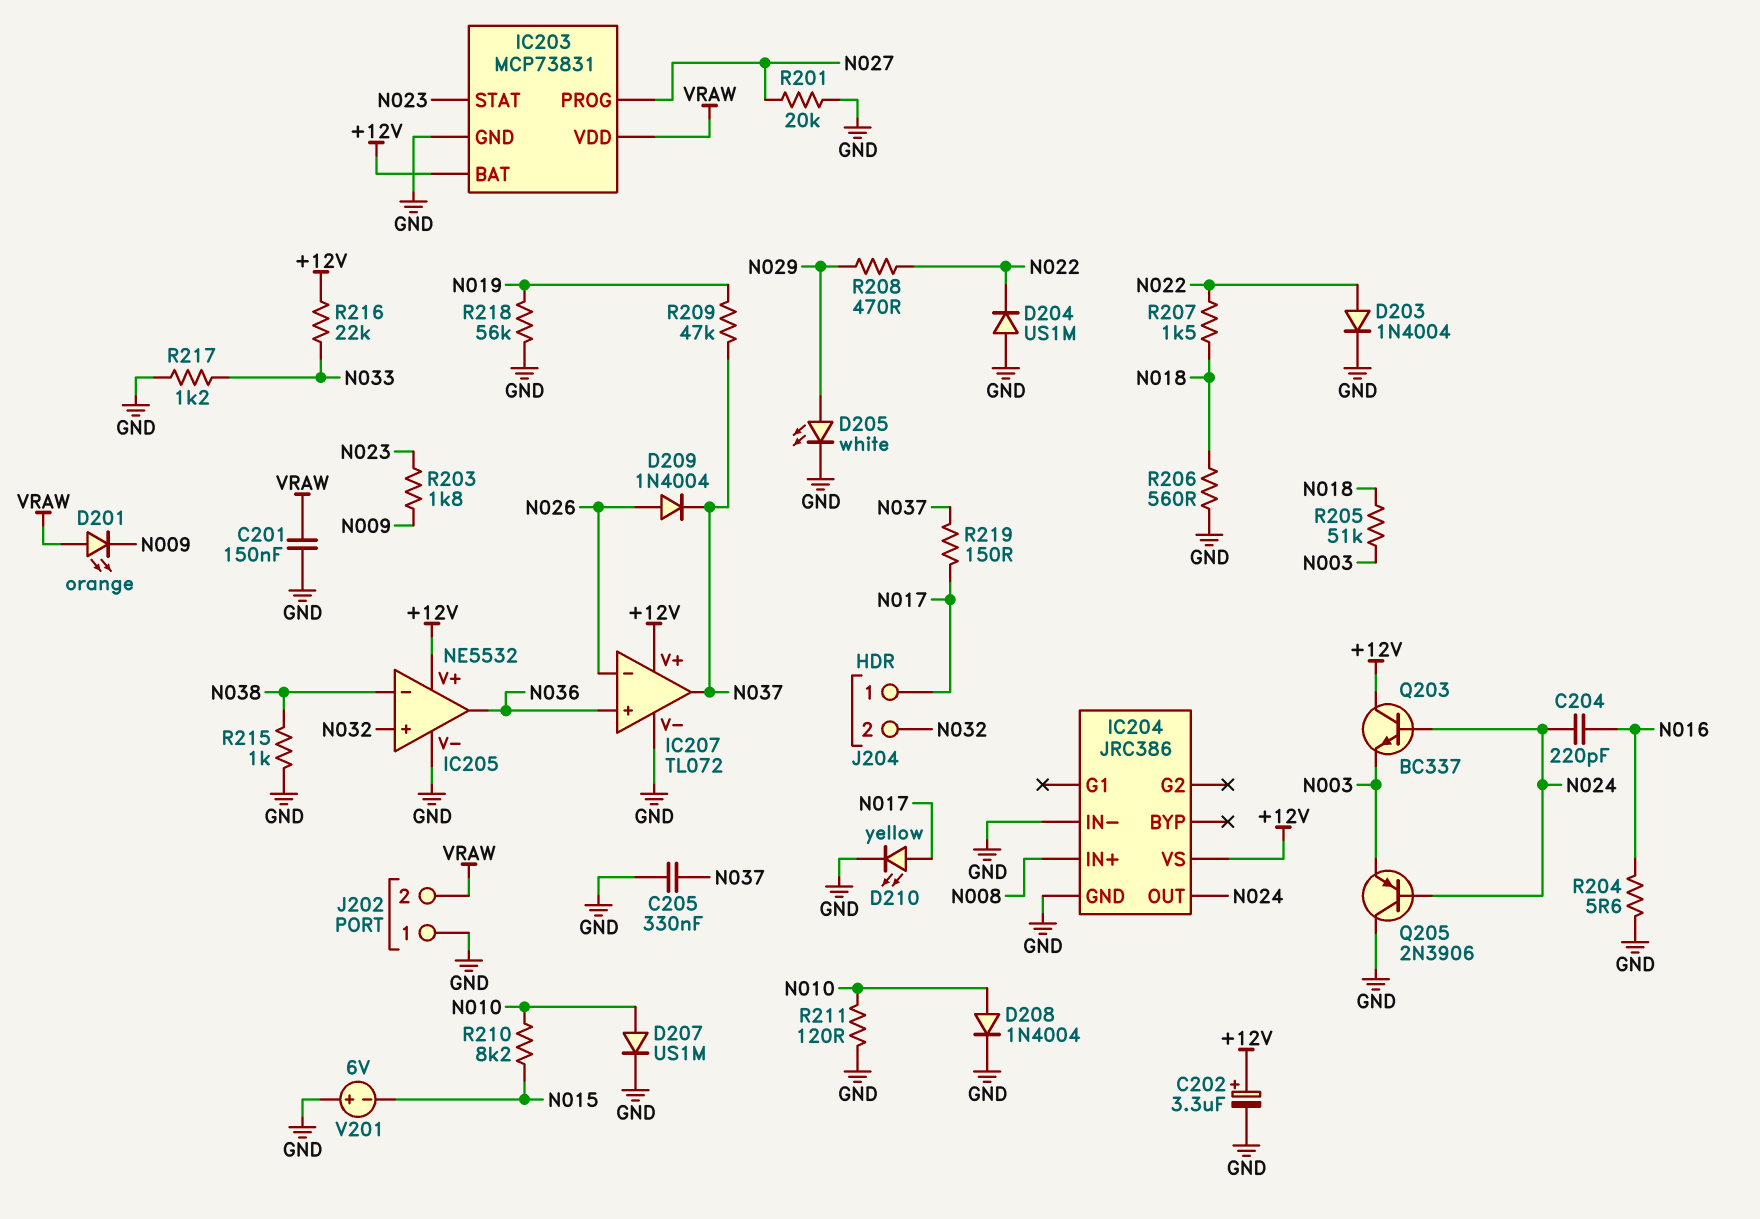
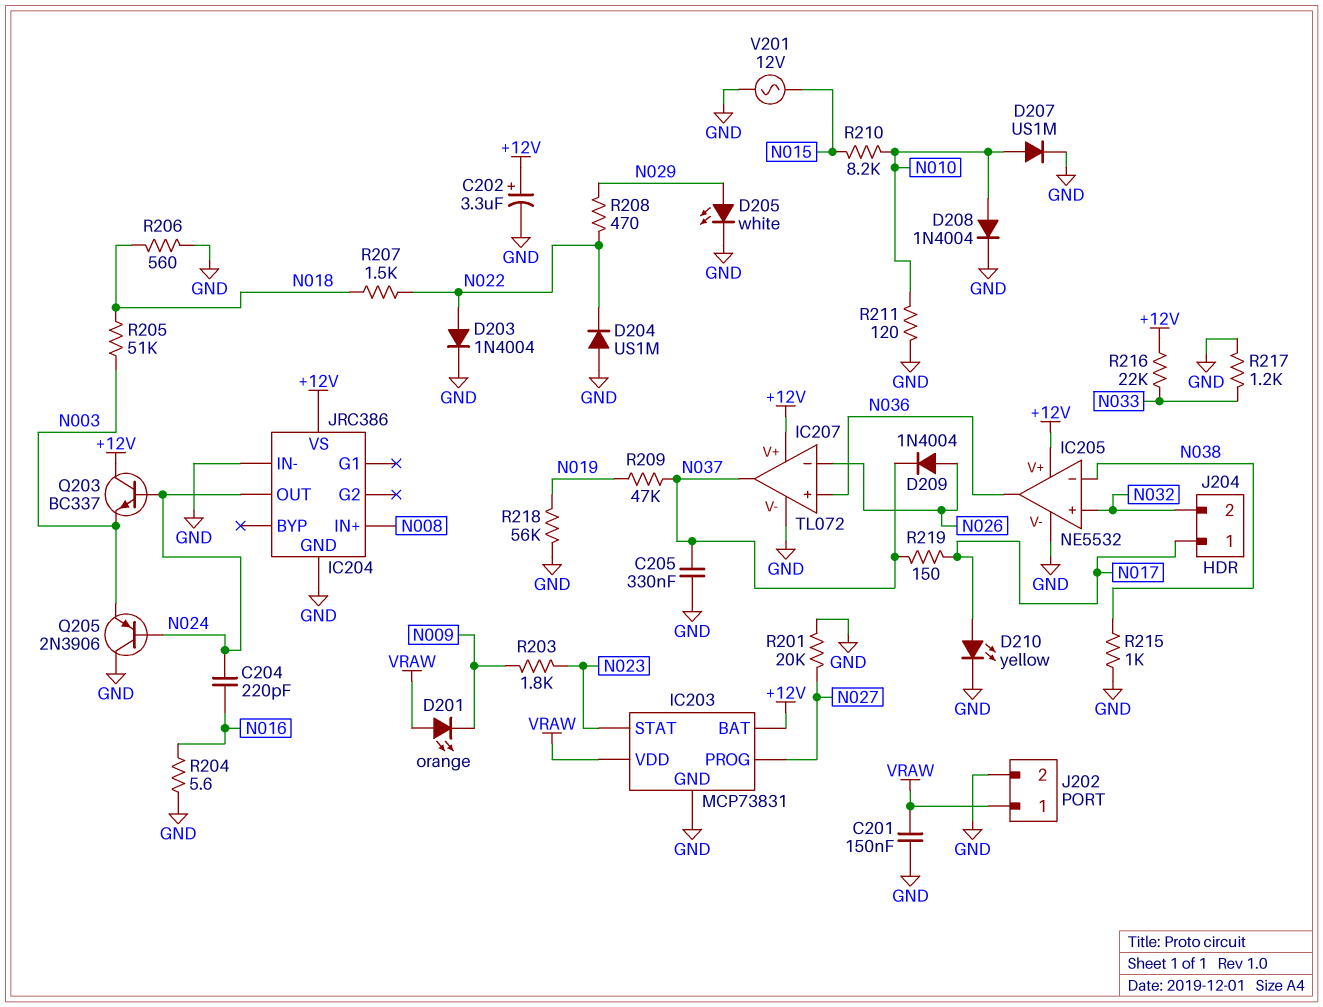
J202 pin 1: GND -> VRAW
J202 pin 2: VRAW -> GND
V201: 6V (plus GND, minus N015) -> AC 12V (GND, N015)

